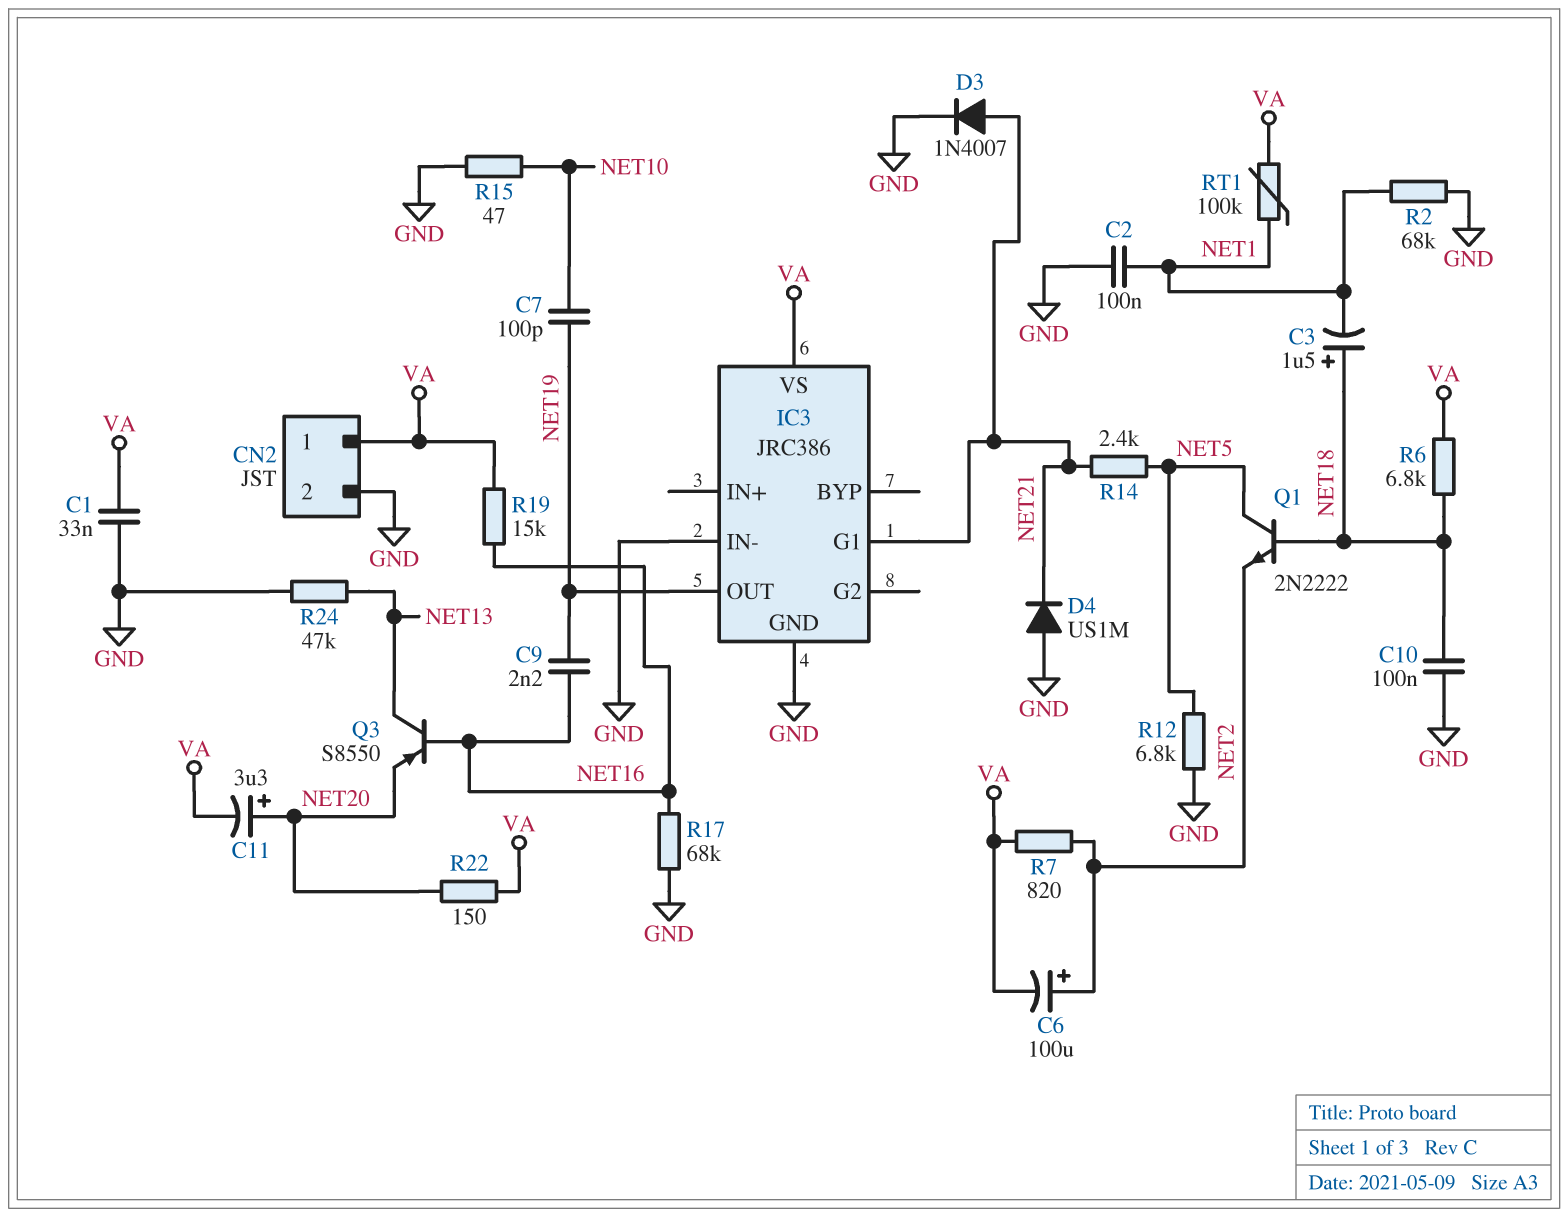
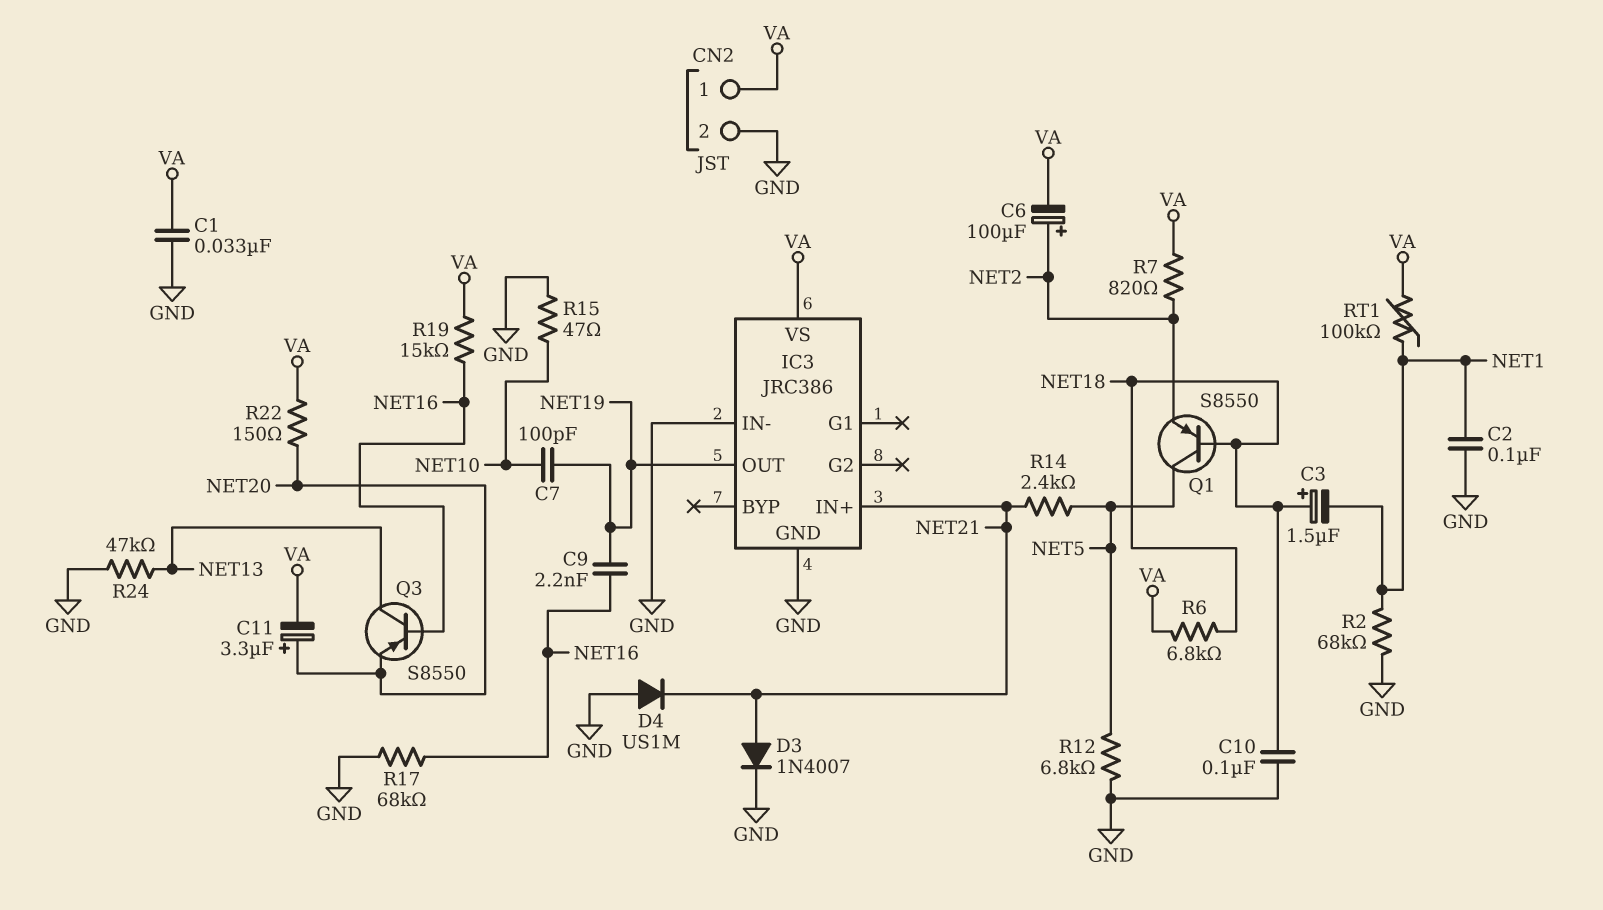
IC3 pin G1: NET21 -> none
IC3 pin IN+: none -> NET21
Q1: NPN 2N2222 (B NET18, C NET5, E NET2) -> PNP S8550 (B NET18, C NET5, E NET2)

